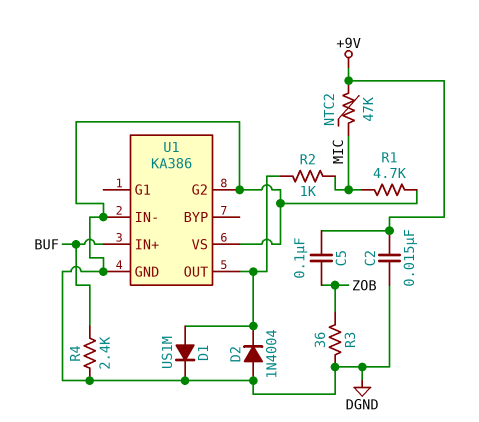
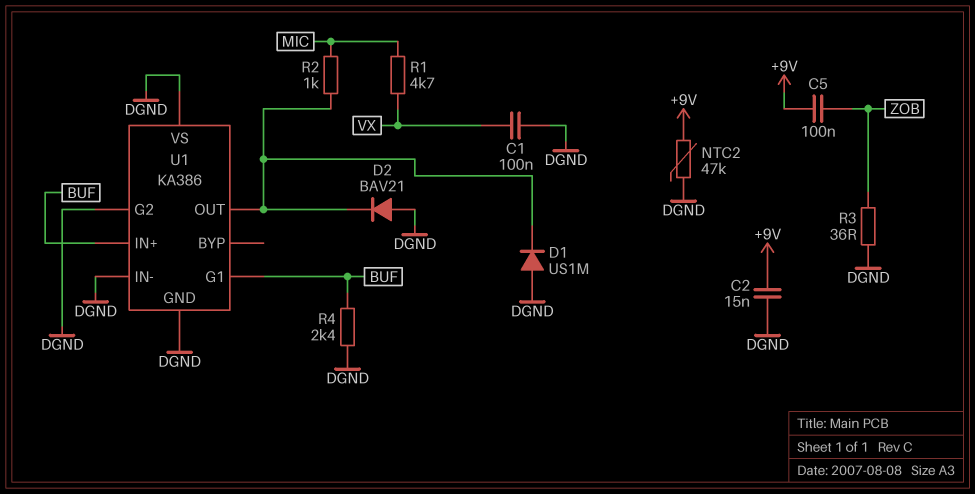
C1: none -> 100nF (DGND, VX)
D1: diode US1M (A U1/OUT, K DGND) -> diode US1M (A DGND, K U1/OUT)
D2: diode 1N4004 (A DGND, K U1/OUT) -> diode BAV21 (A DGND, K U1/OUT)
NTC2: 47k (+9V, MIC) -> 47k (+9V, DGND)
R1: 4.7k (DGND, MIC) -> 4.7k (MIC, VX)
U1 pin G1: none -> BUF

